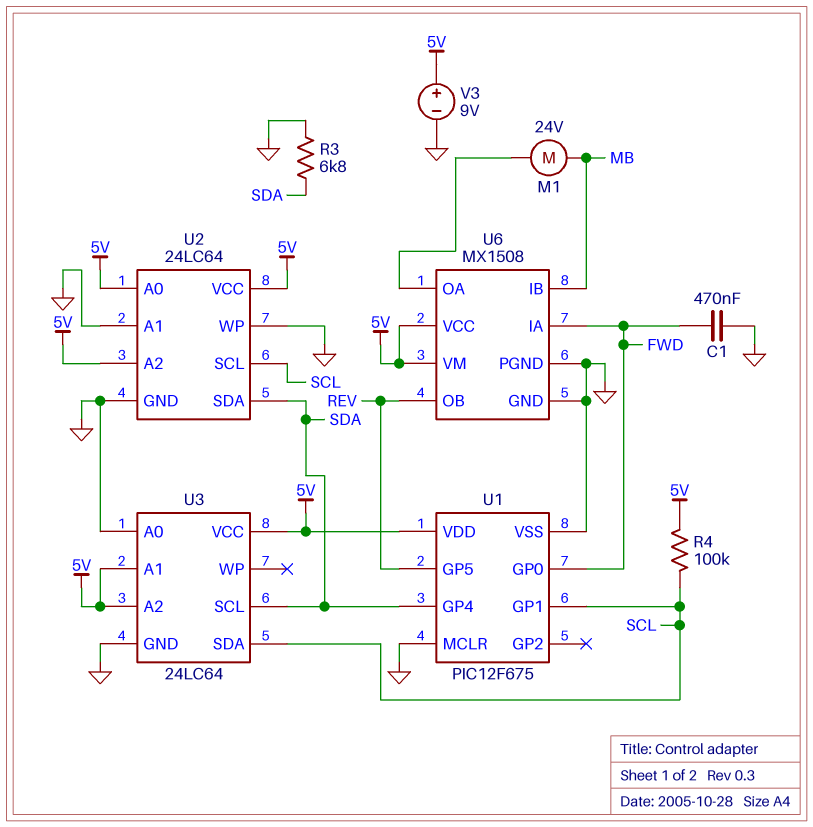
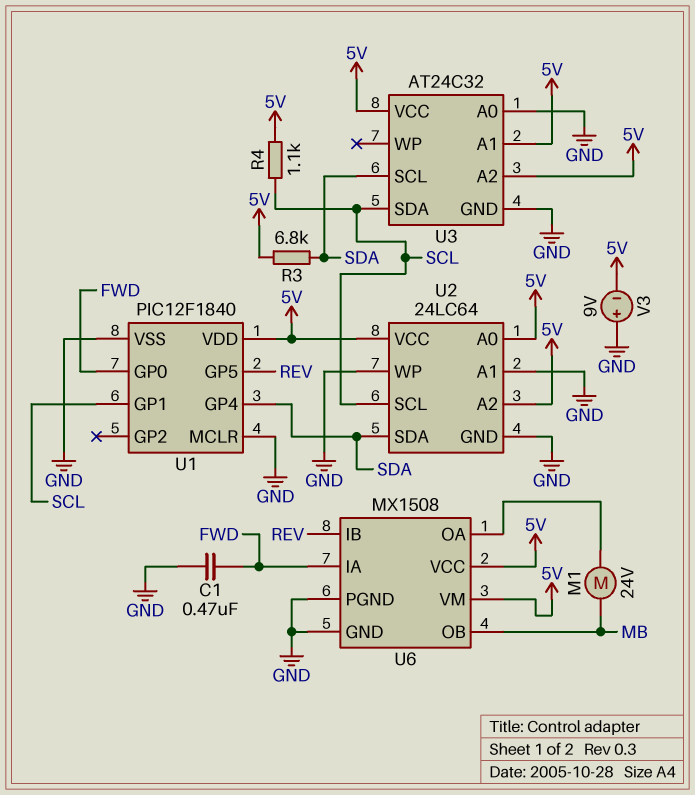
R3: 6.8k (GND, SDA) -> 6.8k (5V, SDA)
R4: 100k (5V, SCL) -> 1.1k (5V, SCL)
U1: PIC12F675 -> PIC12F1840
U3: 24LC64 -> AT24C32
U6 pin IB: MB -> REV
U6 pin OB: REV -> MB
V3: 9V (plus 5V, minus GND) -> 9V (plus GND, minus 5V)

